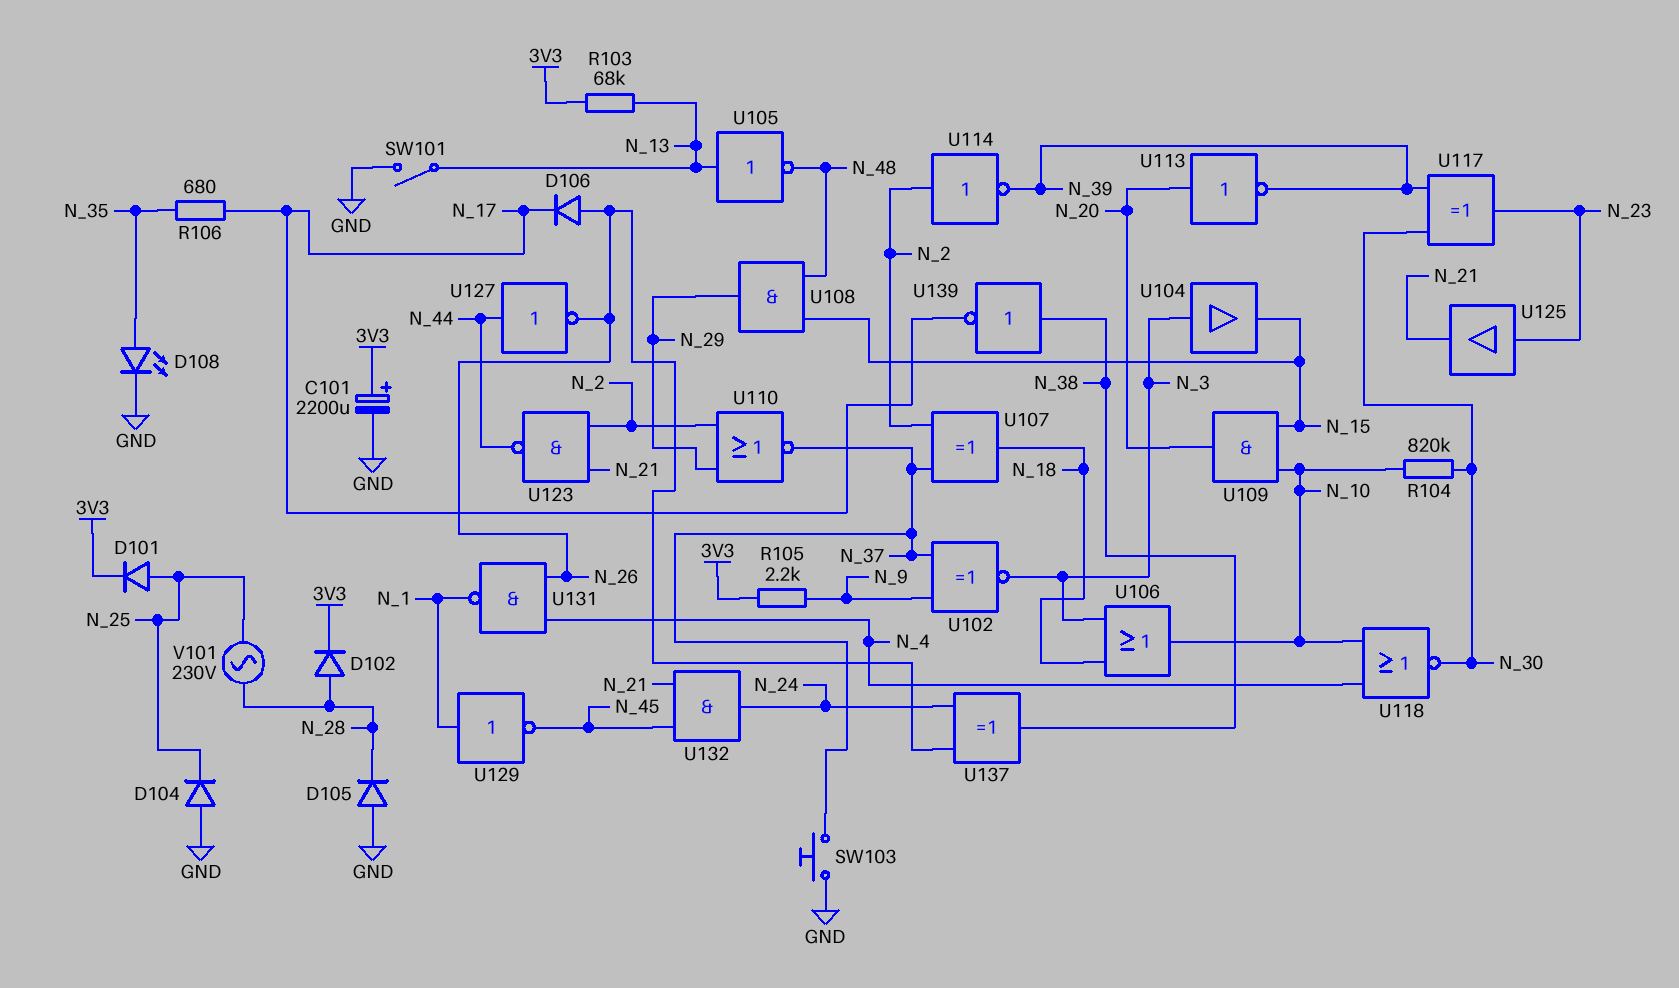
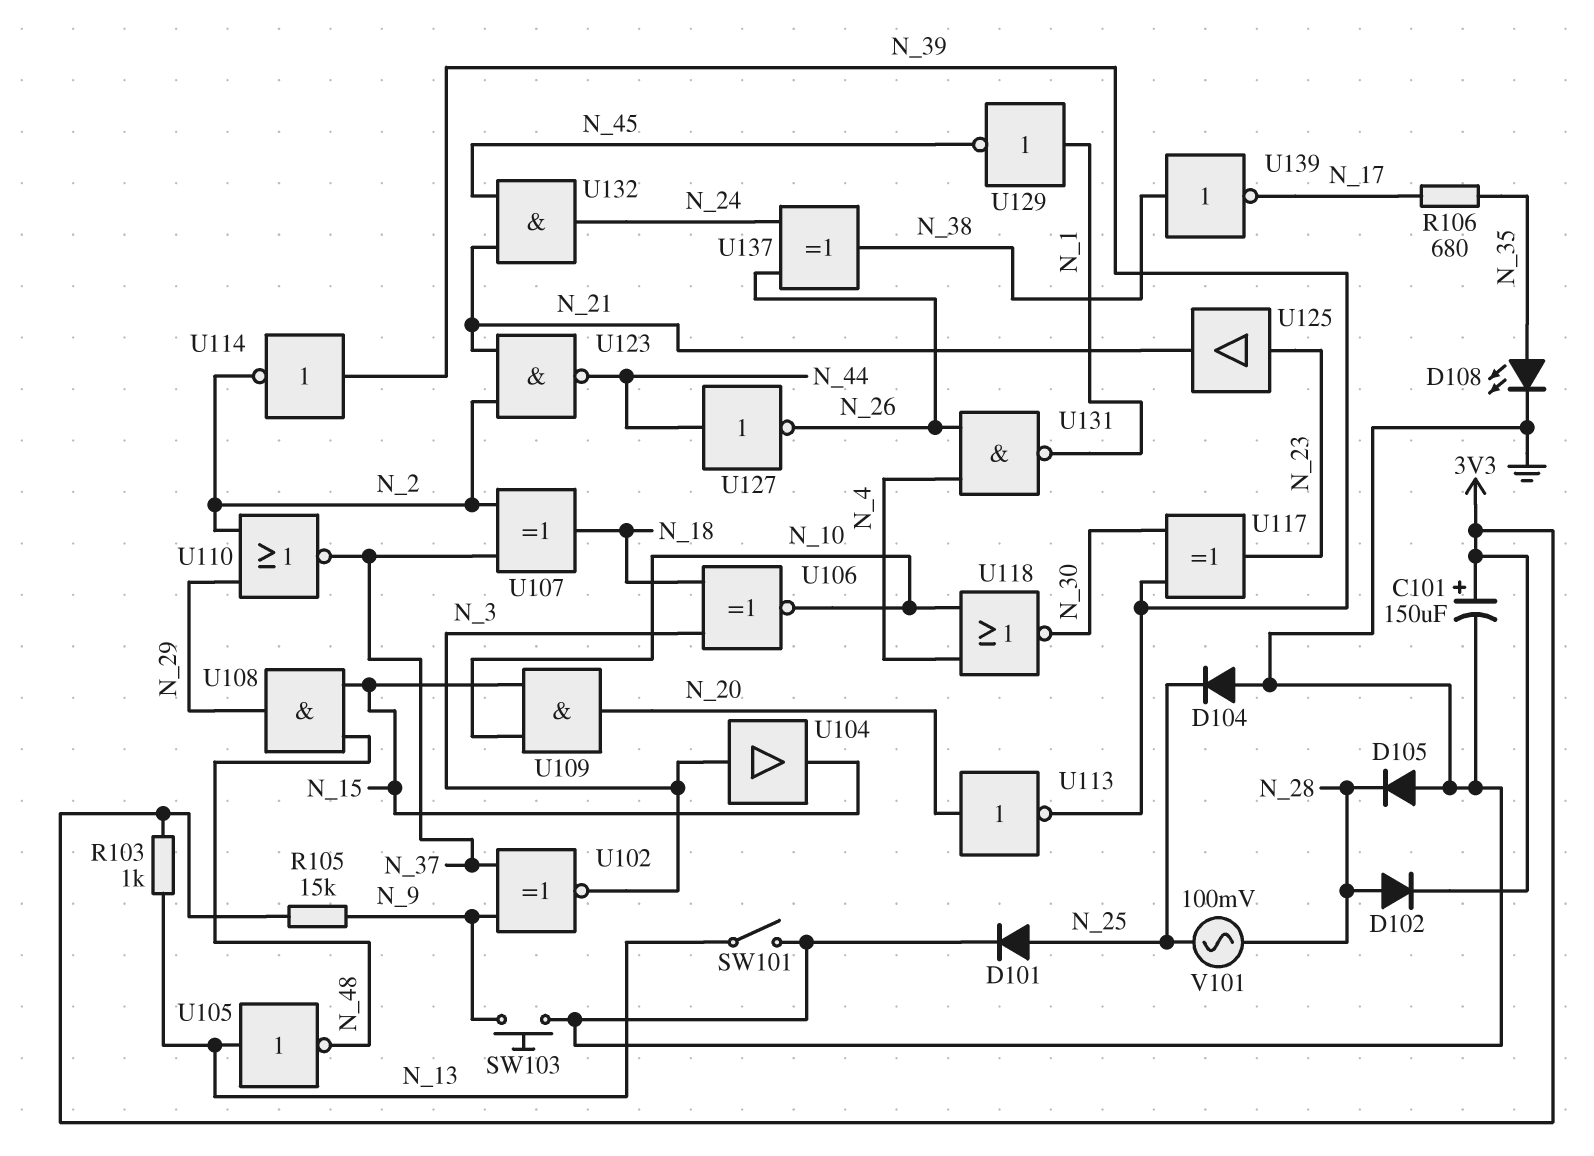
C101: 2200uF (plus 3V3, minus GND) -> 150uF (plus 3V3, minus GND)
D101: diode (A N_25, K 3V3) -> diode (A N_25, K GND)
D106: diode (A N_26, K N_17) -> none
R103: 68k (3V3, N_13) -> 1k (3V3, N_13)
R104: 820k (N_10, N_30) -> none
R105: 2.2k (3V3, N_9) -> 15k (3V3, N_9)
SW103: button (GND, N_37) -> button (GND, N_9)
U106: OR (in N_3, in N_18, out N_10) -> XNOR (in N_3, in N_18, out N_10)
U114: NOT (in N_2, out N_39) -> NOT (in N_39, out N_2)
V101: AC 230V (N_25, N_28) -> AC 100mV (N_25, N_28)

